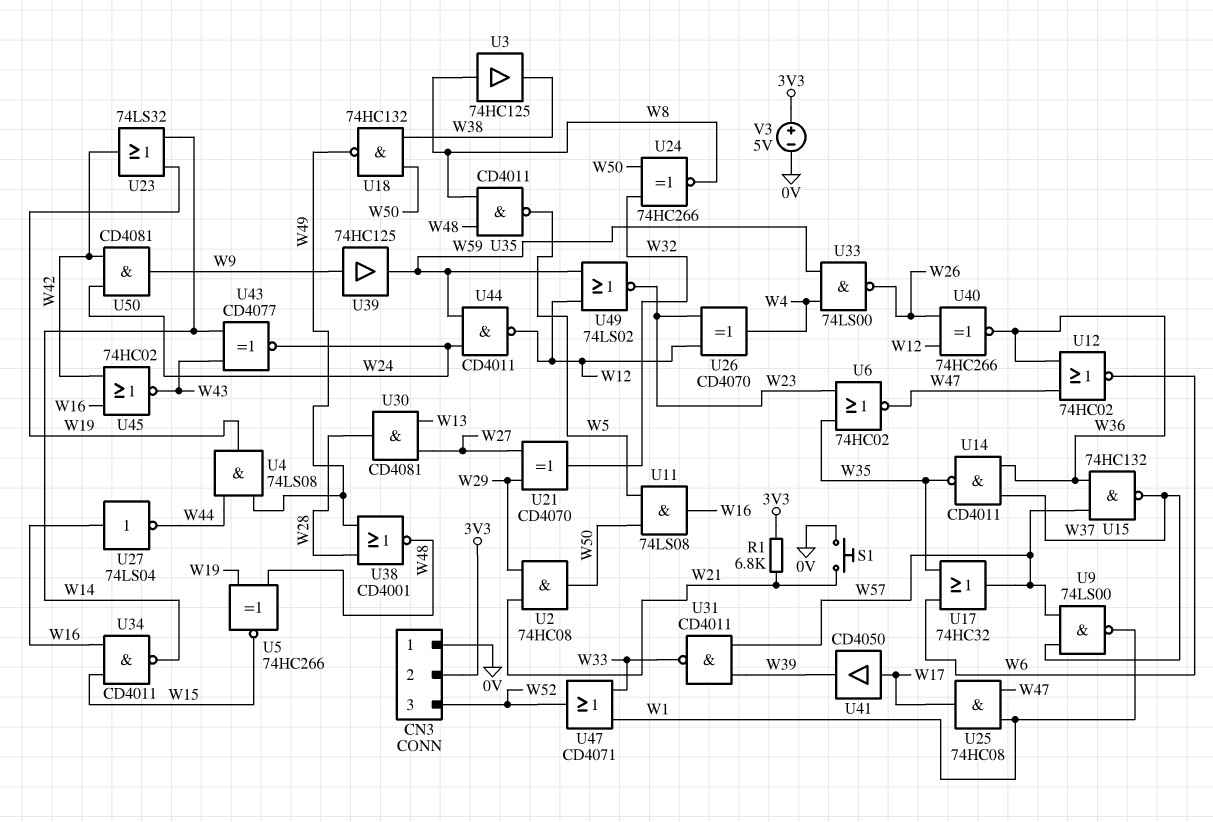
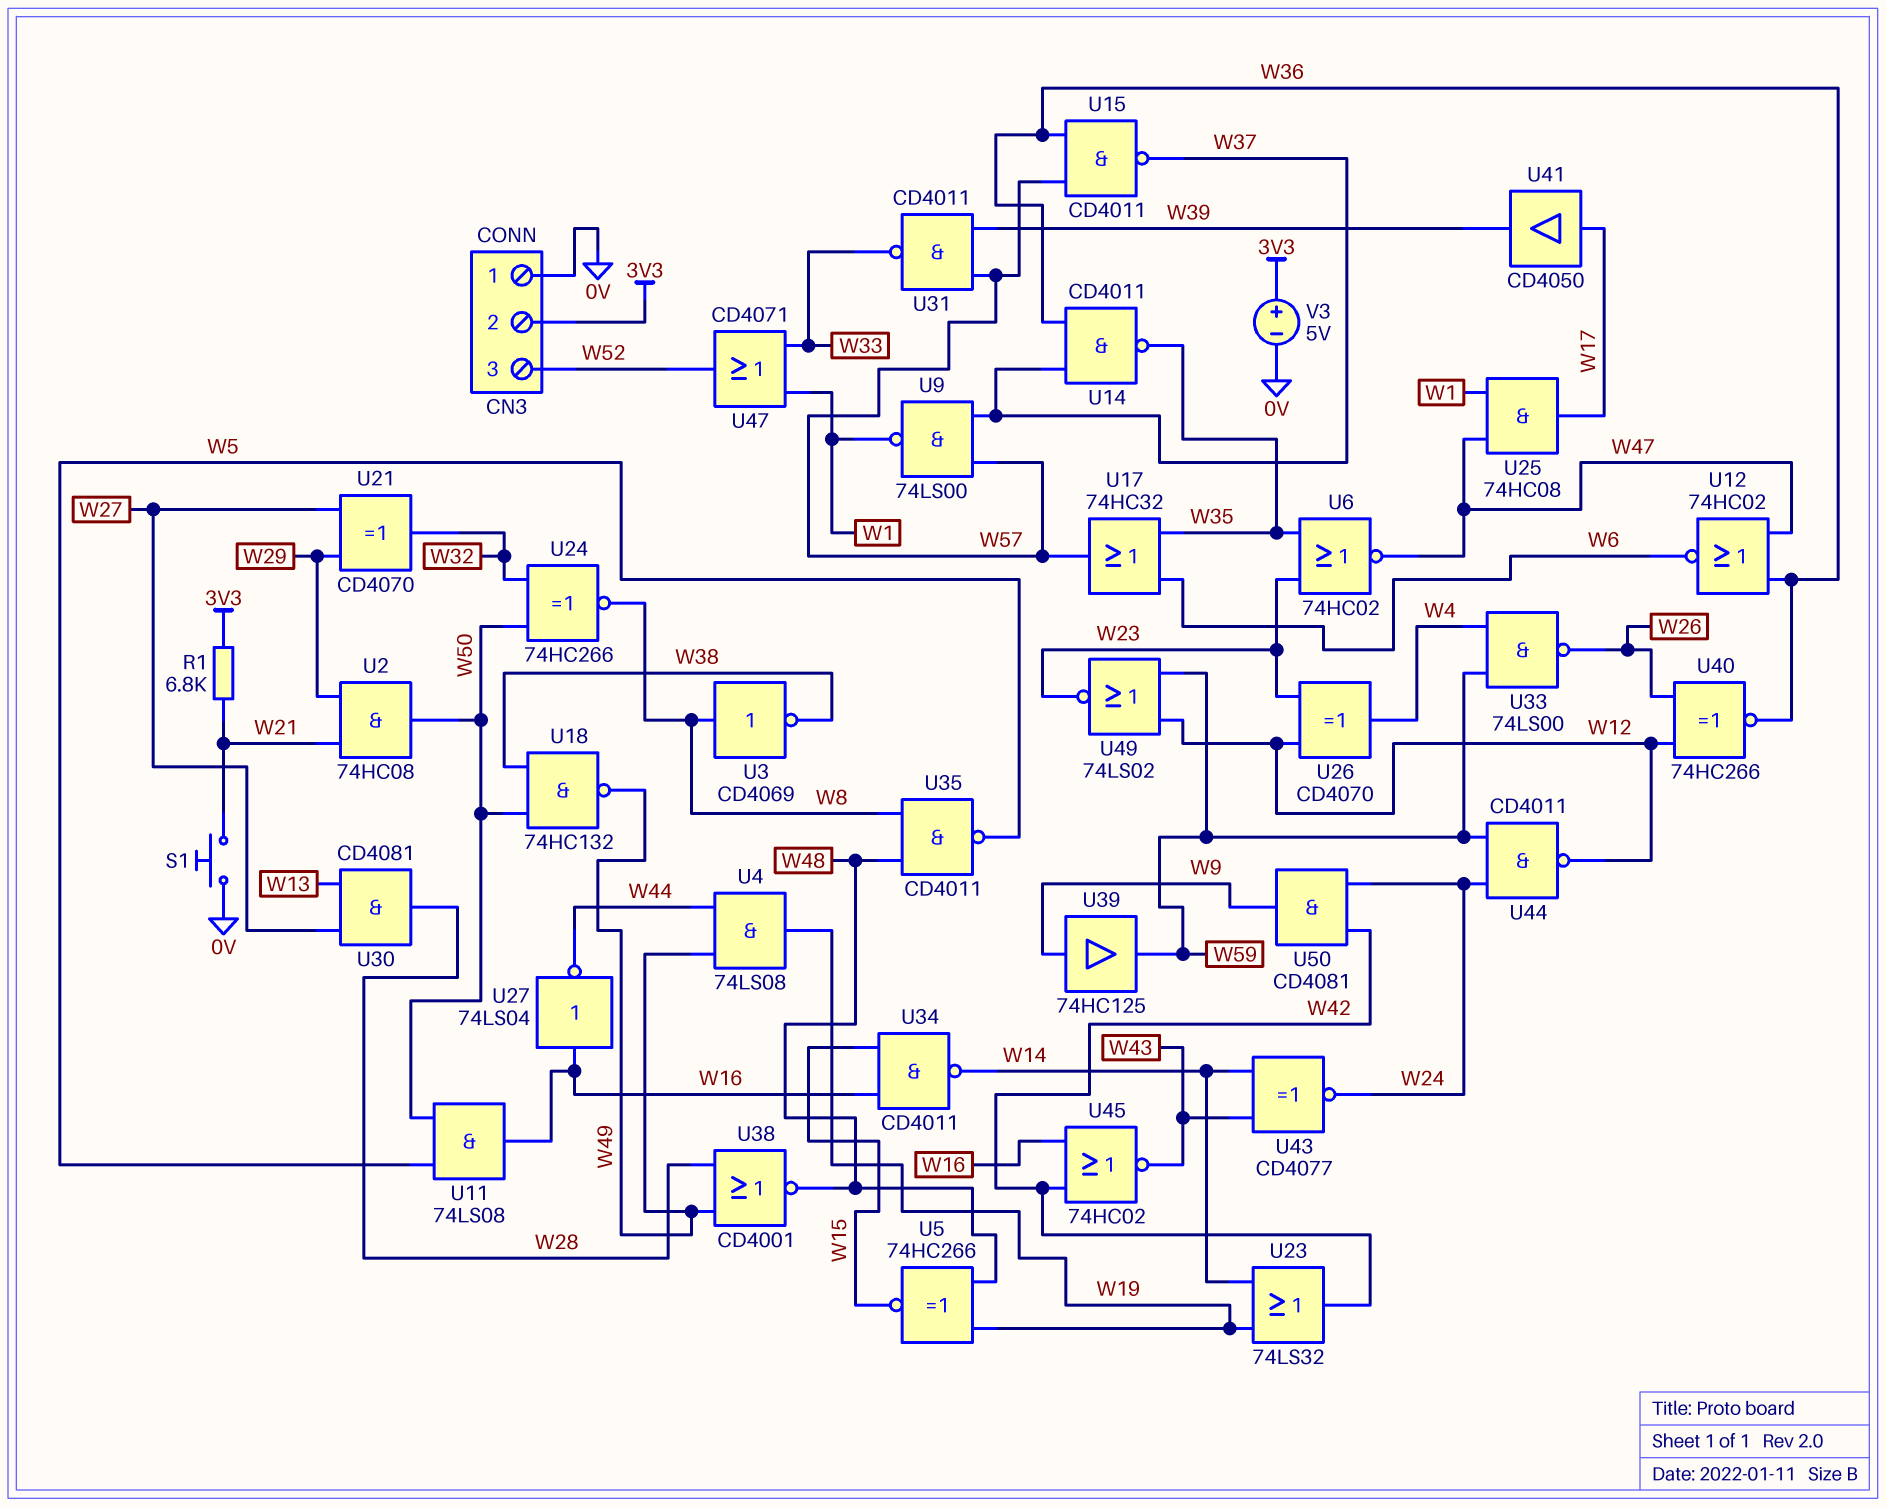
U3: buffer 74HC125 (in W8, out W38) -> NOT CD4069 (in W8, out W38)
U15: NAND 74HC132 (in W36, in W57, out W37) -> NAND CD4011 (in W36, in W57, out W37)

